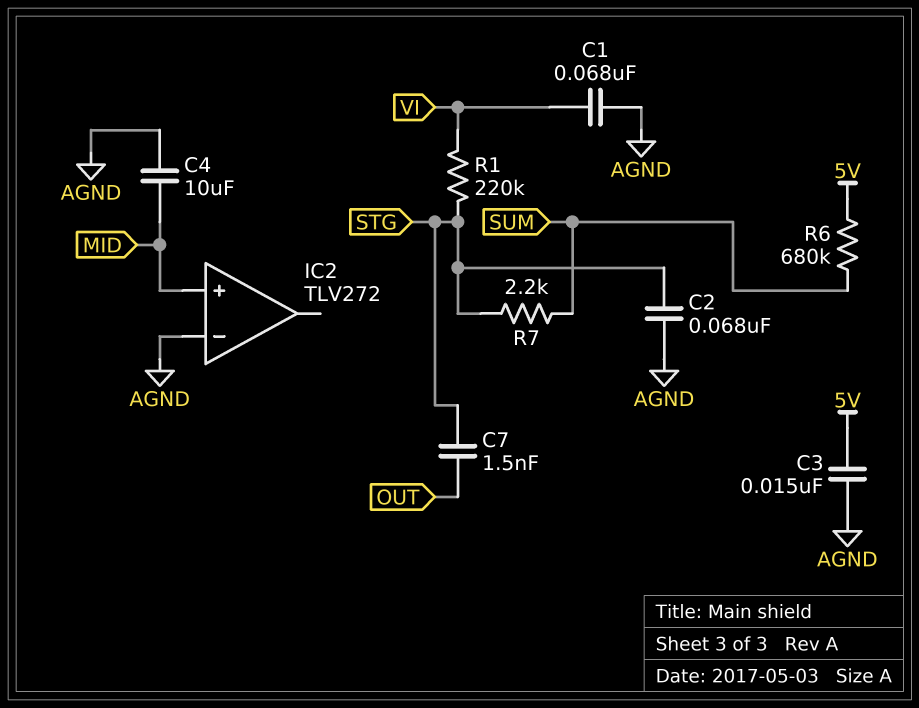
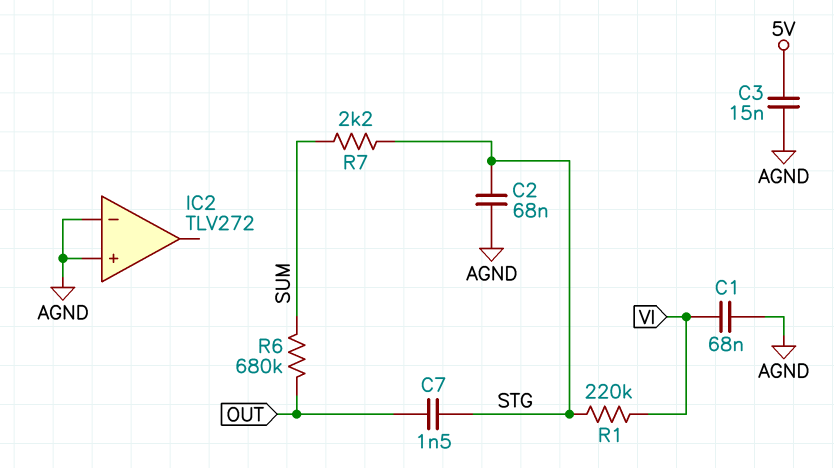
C4: 10uF (AGND, MID) -> none
IC2 pin in+: MID -> AGND
R6: 680k (5V, SUM) -> 680k (OUT, SUM)

